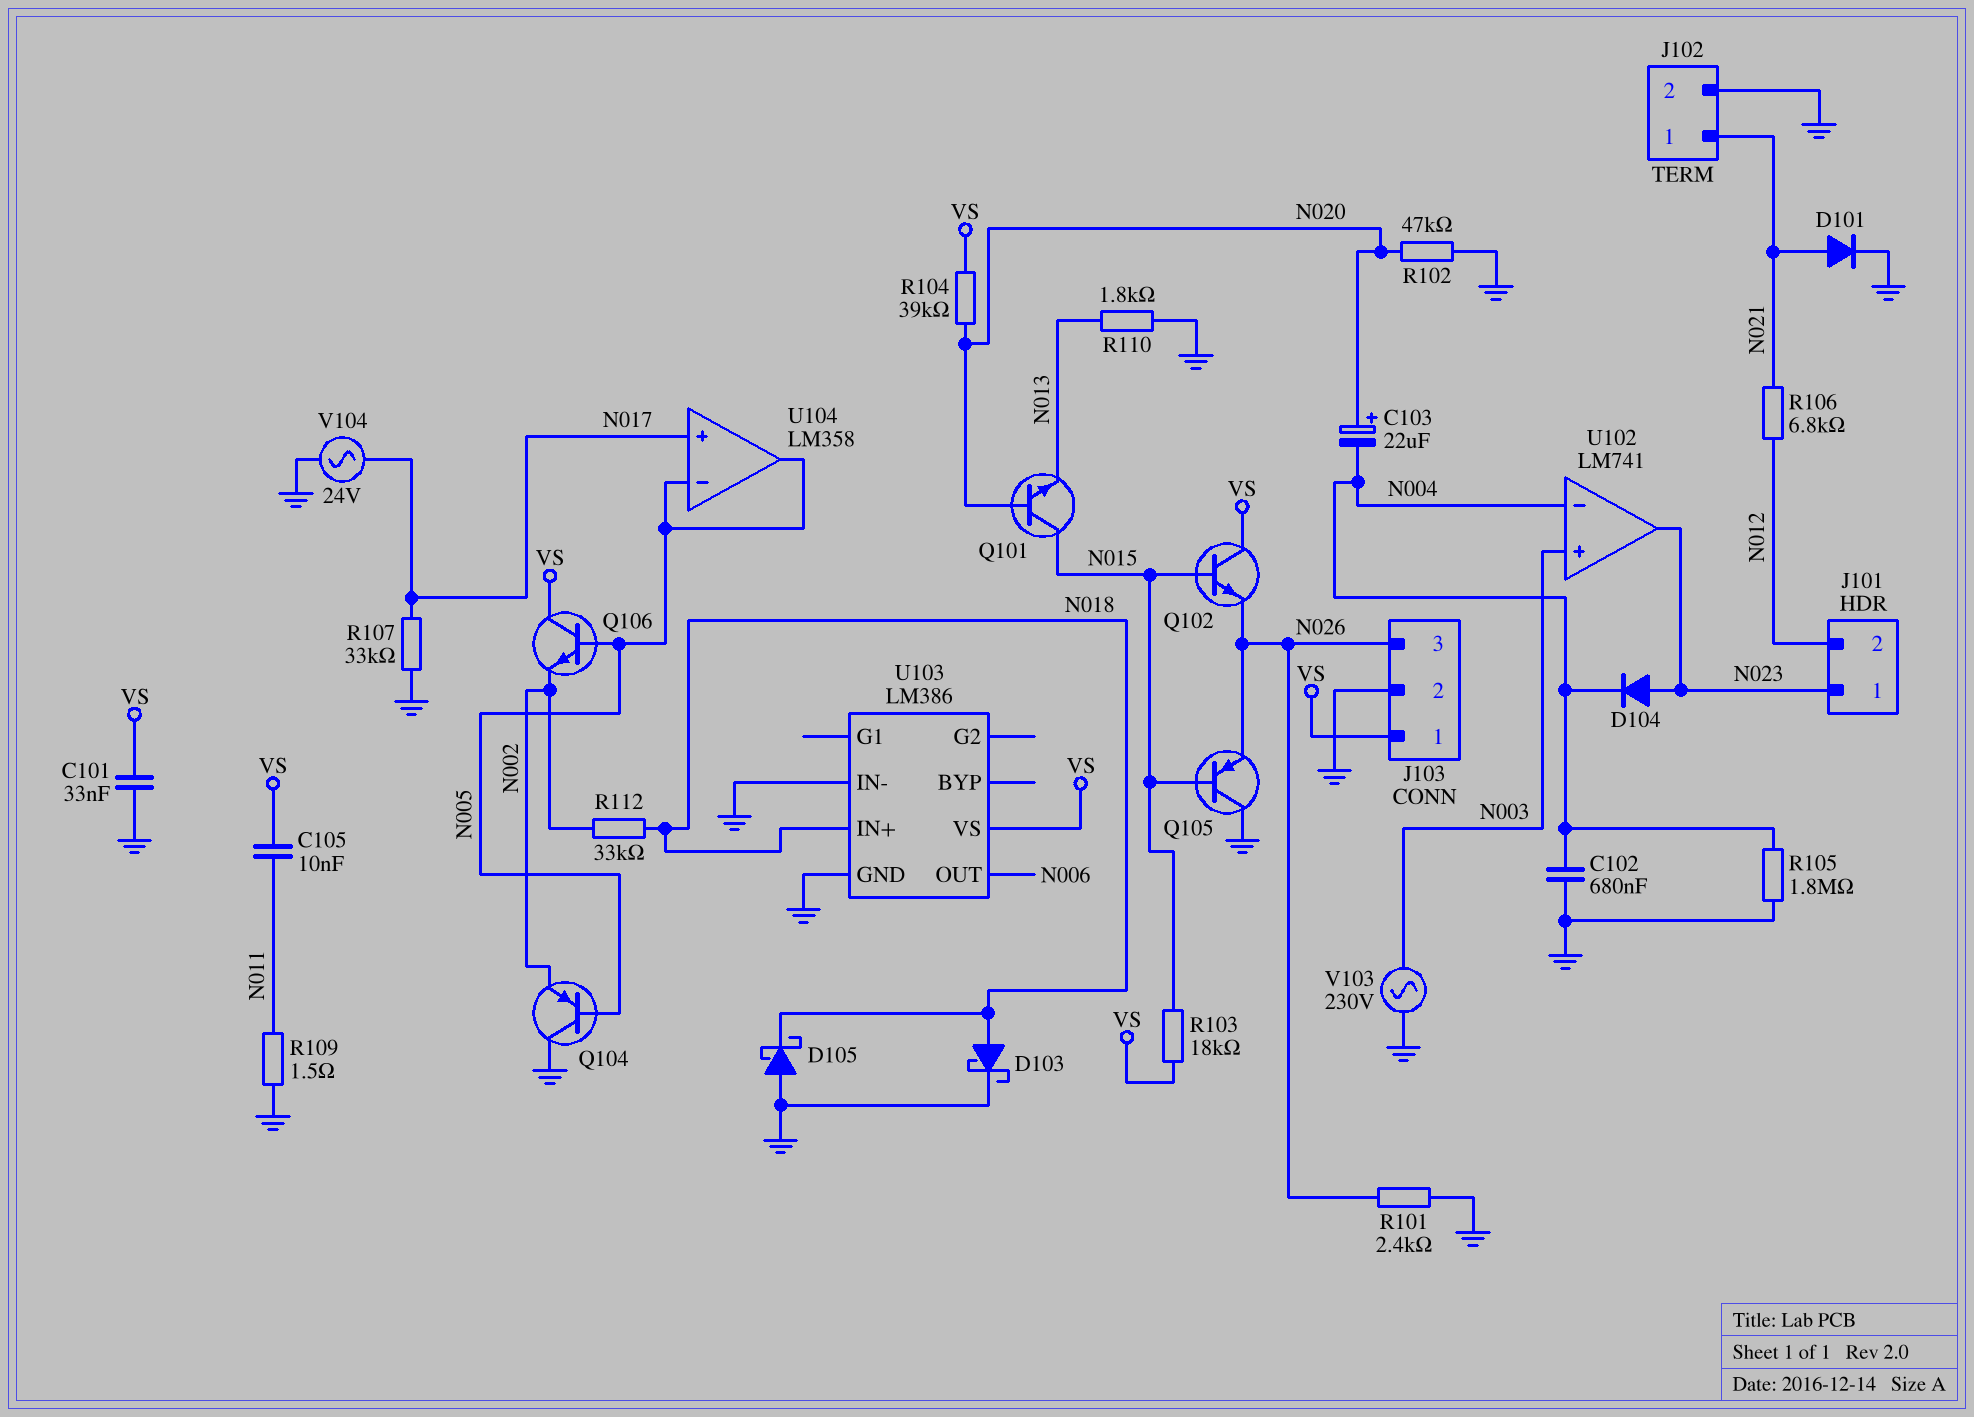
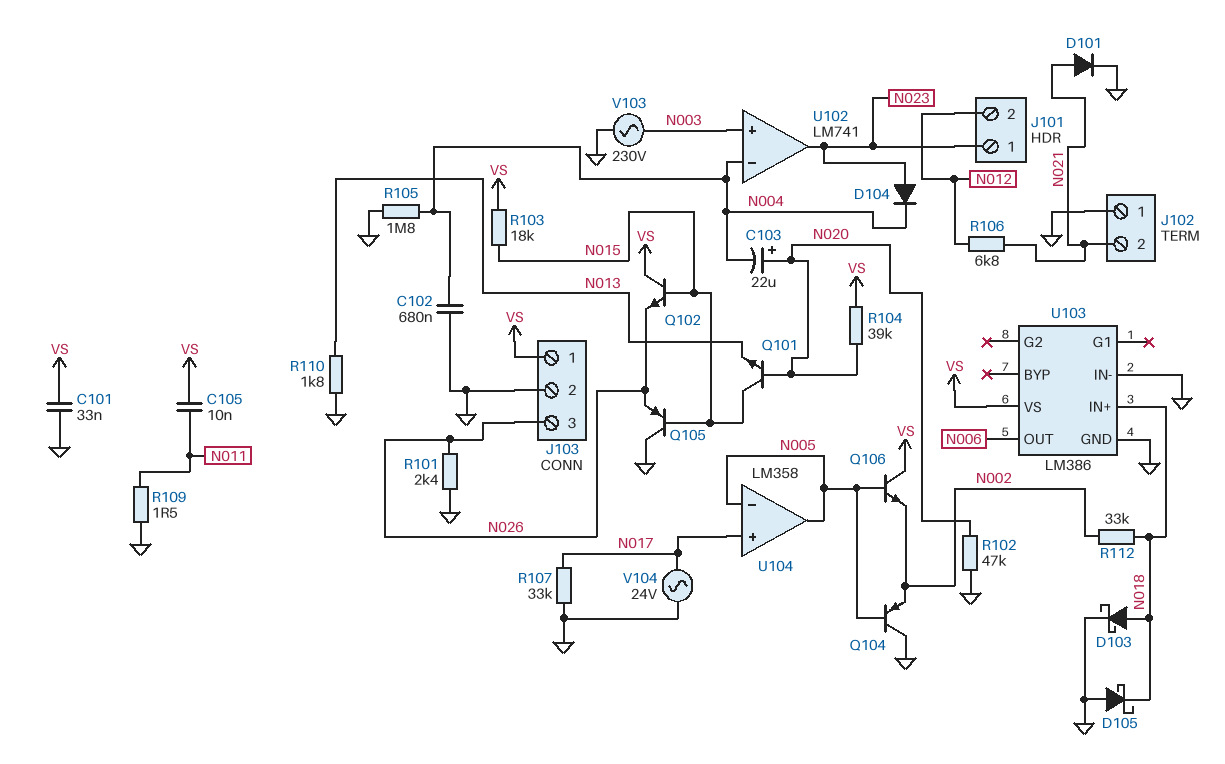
J102 pin 1: N021 -> GND
J102 pin 2: GND -> N021

